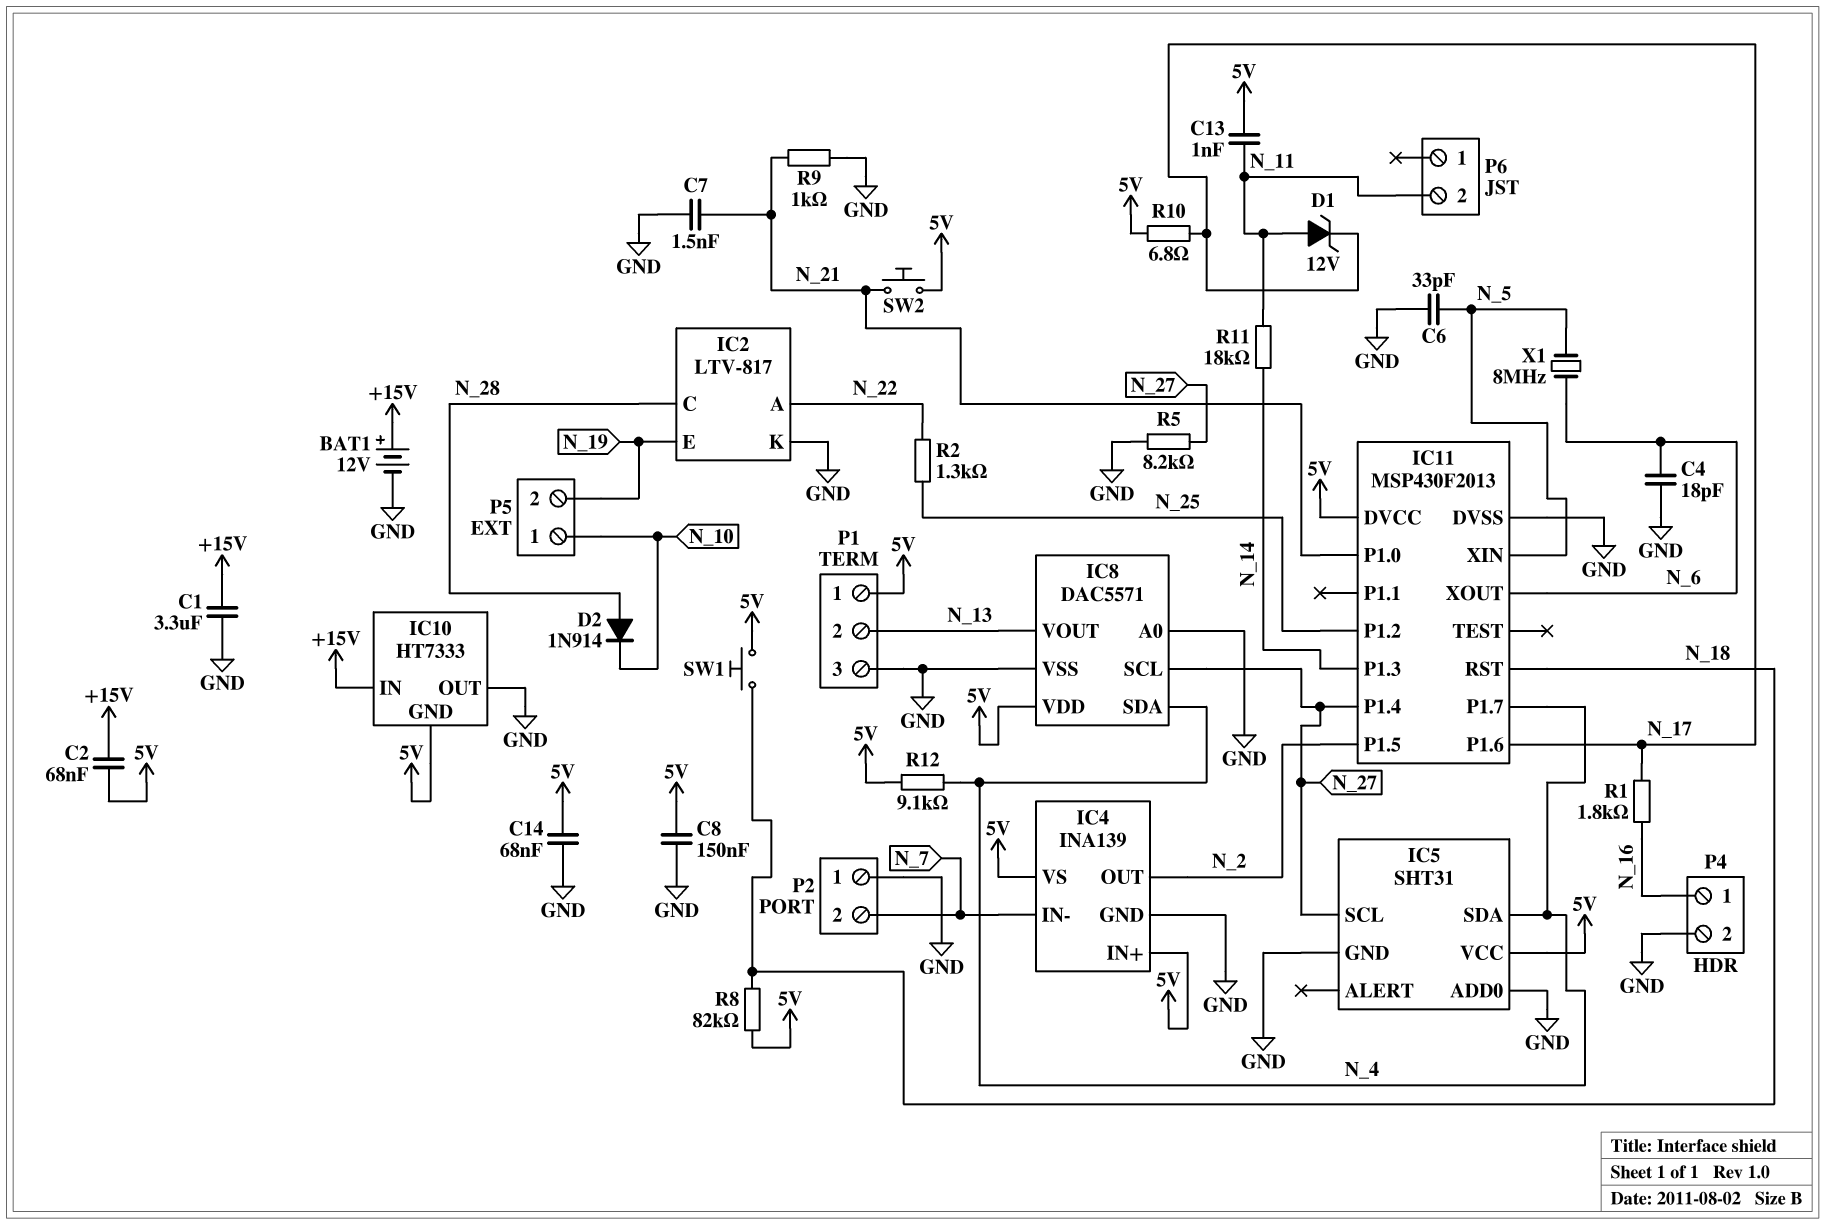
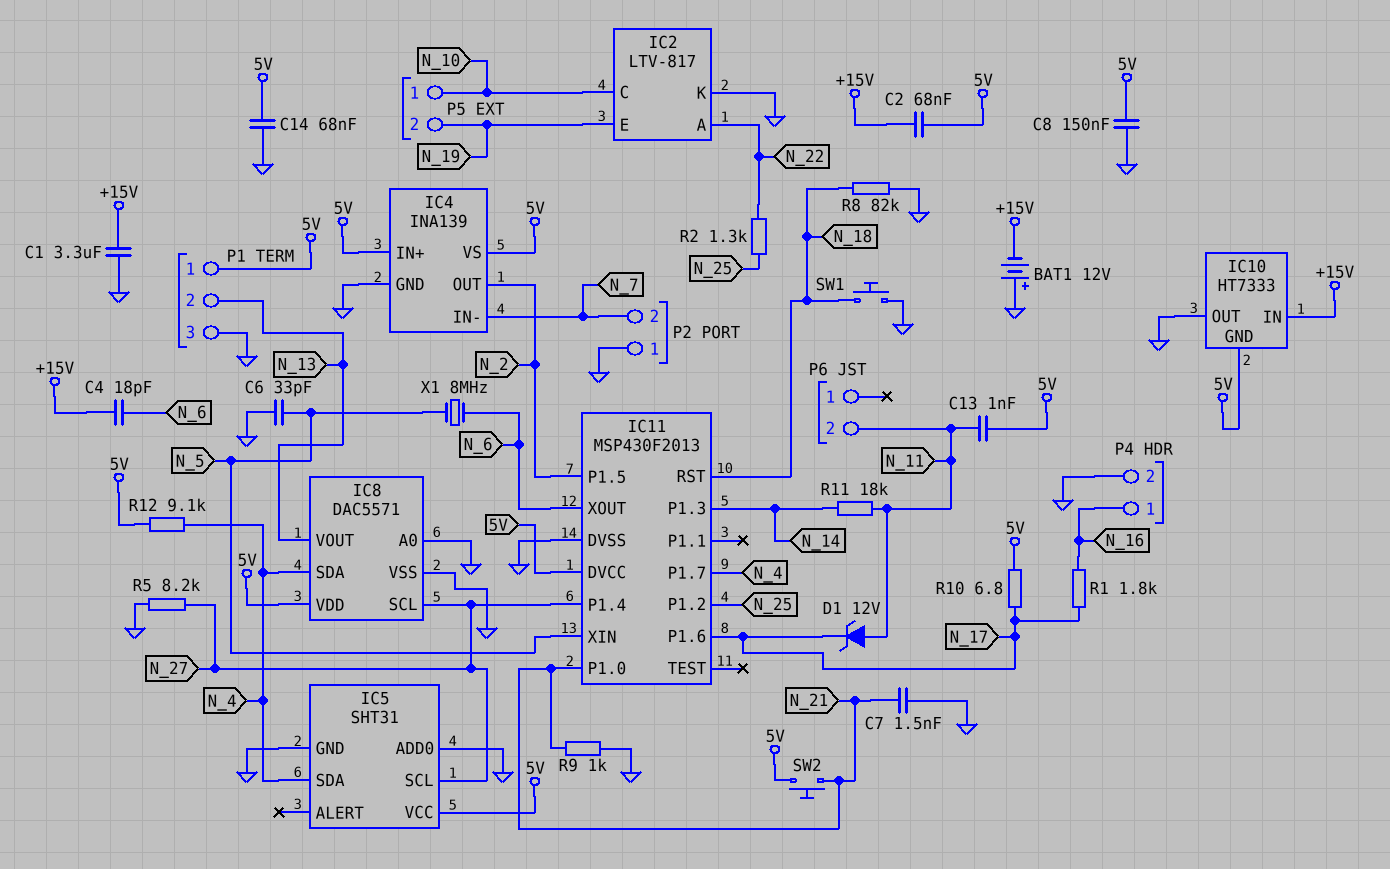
BAT1: 12V (plus +15V, minus GND) -> 12V (plus GND, minus +15V)
C4: 18pF (GND, N_6) -> 18pF (+15V, N_6)
D2: diode 1N914 (A N_28, K N_10) -> none
IC2 pin C: N_28 -> N_10
R8: 82k (5V, N_18) -> 82k (GND, N_18)
SW1: button (5V, N_18) -> button (GND, N_18)

